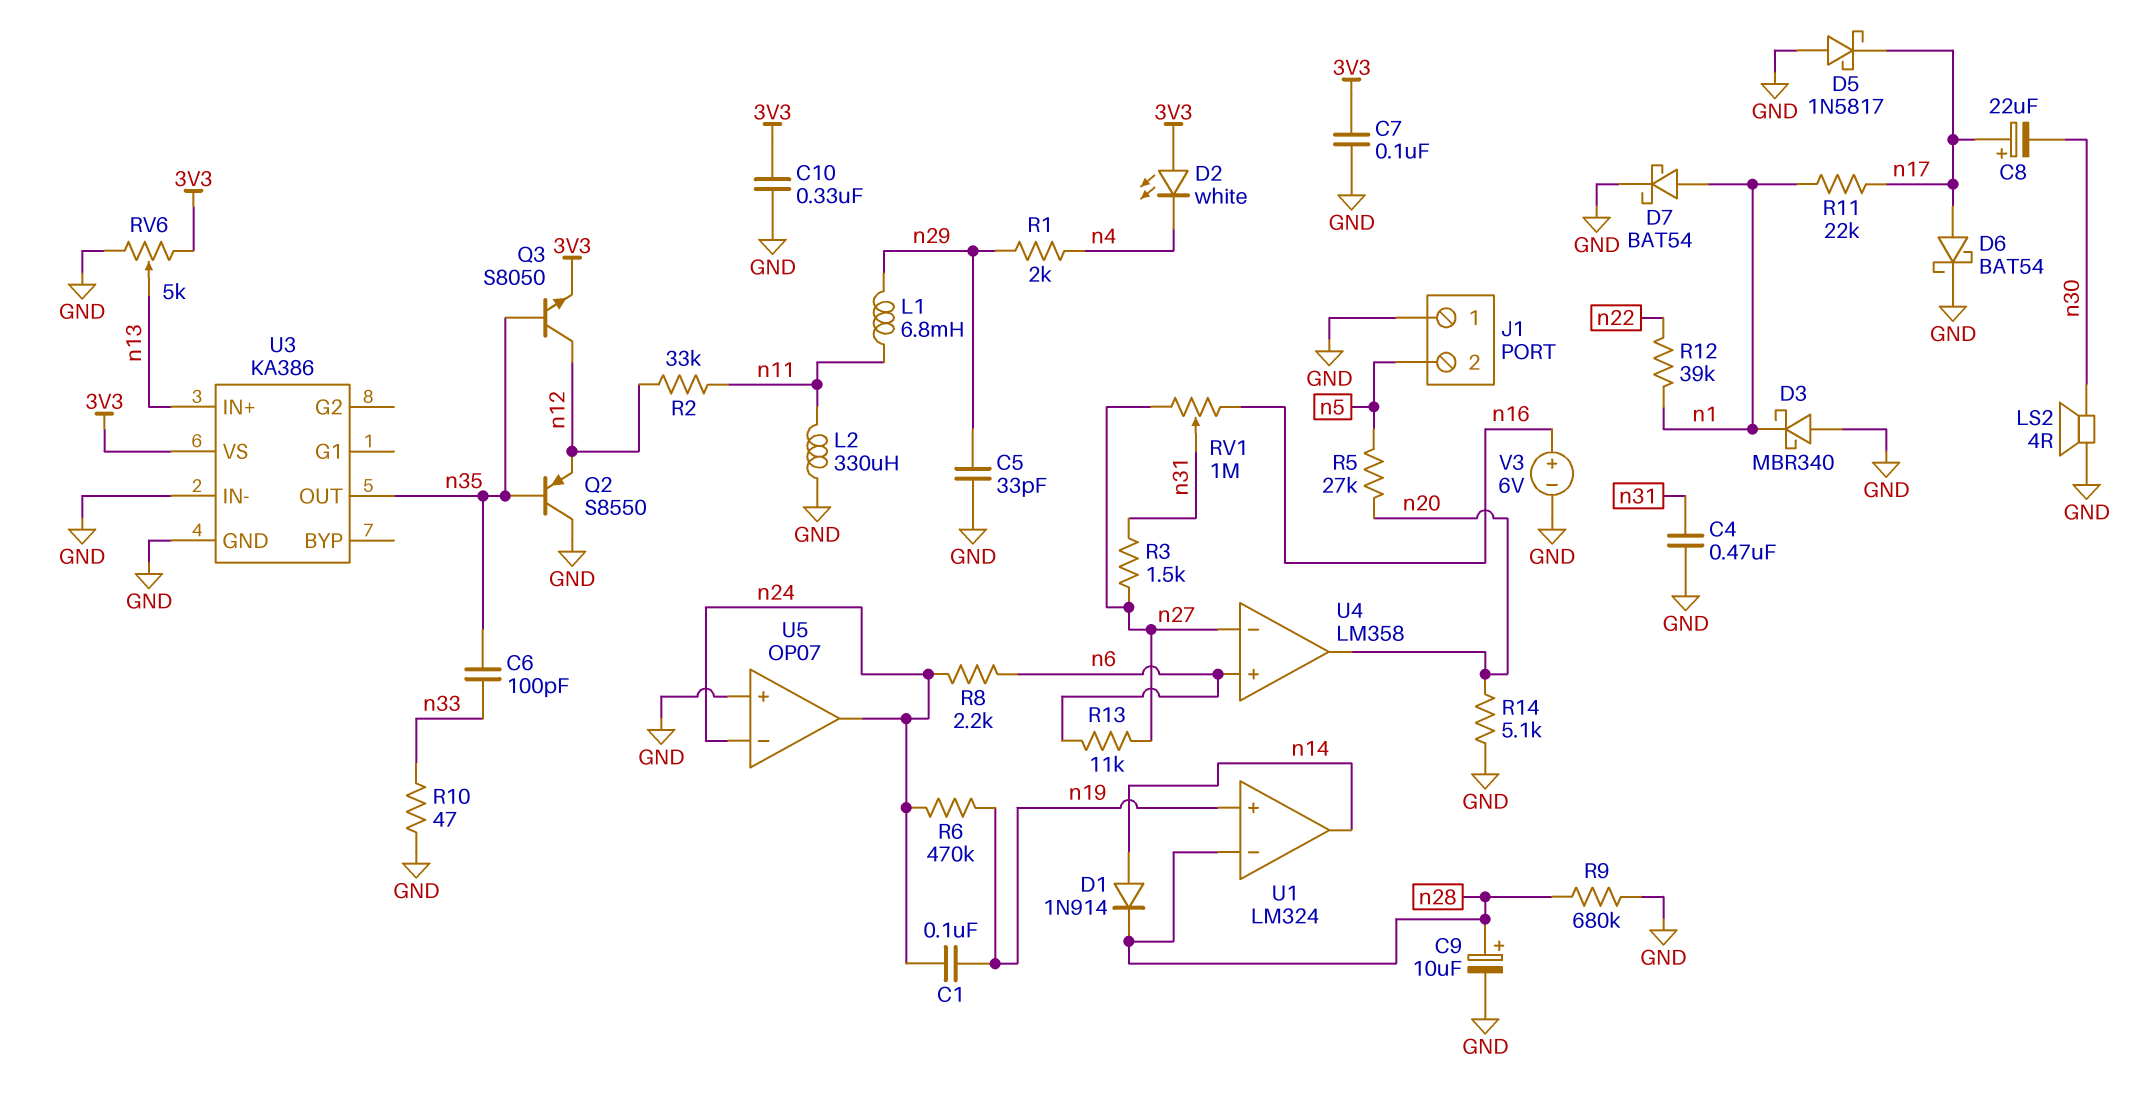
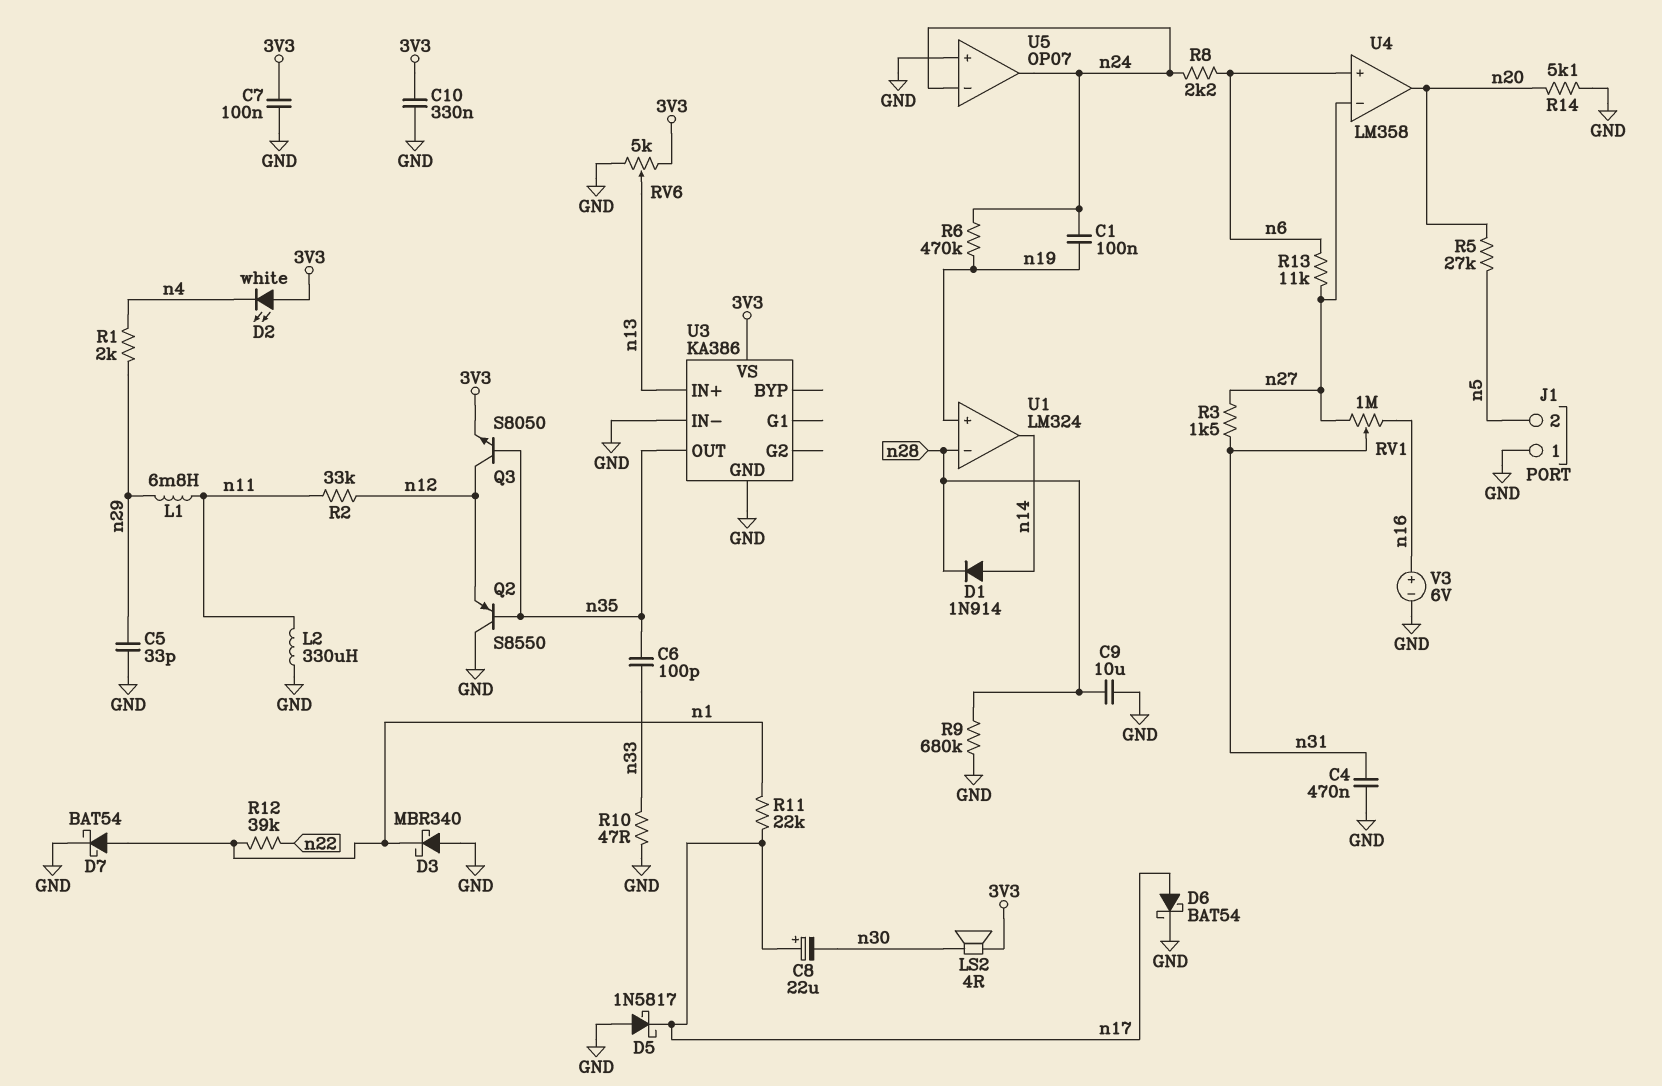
C9: 10uF (plus n28, minus GND) -> 10uF (GND, n28)
LS2: speaker 4R (GND, n30) -> speaker 4R (3V3, n30)

